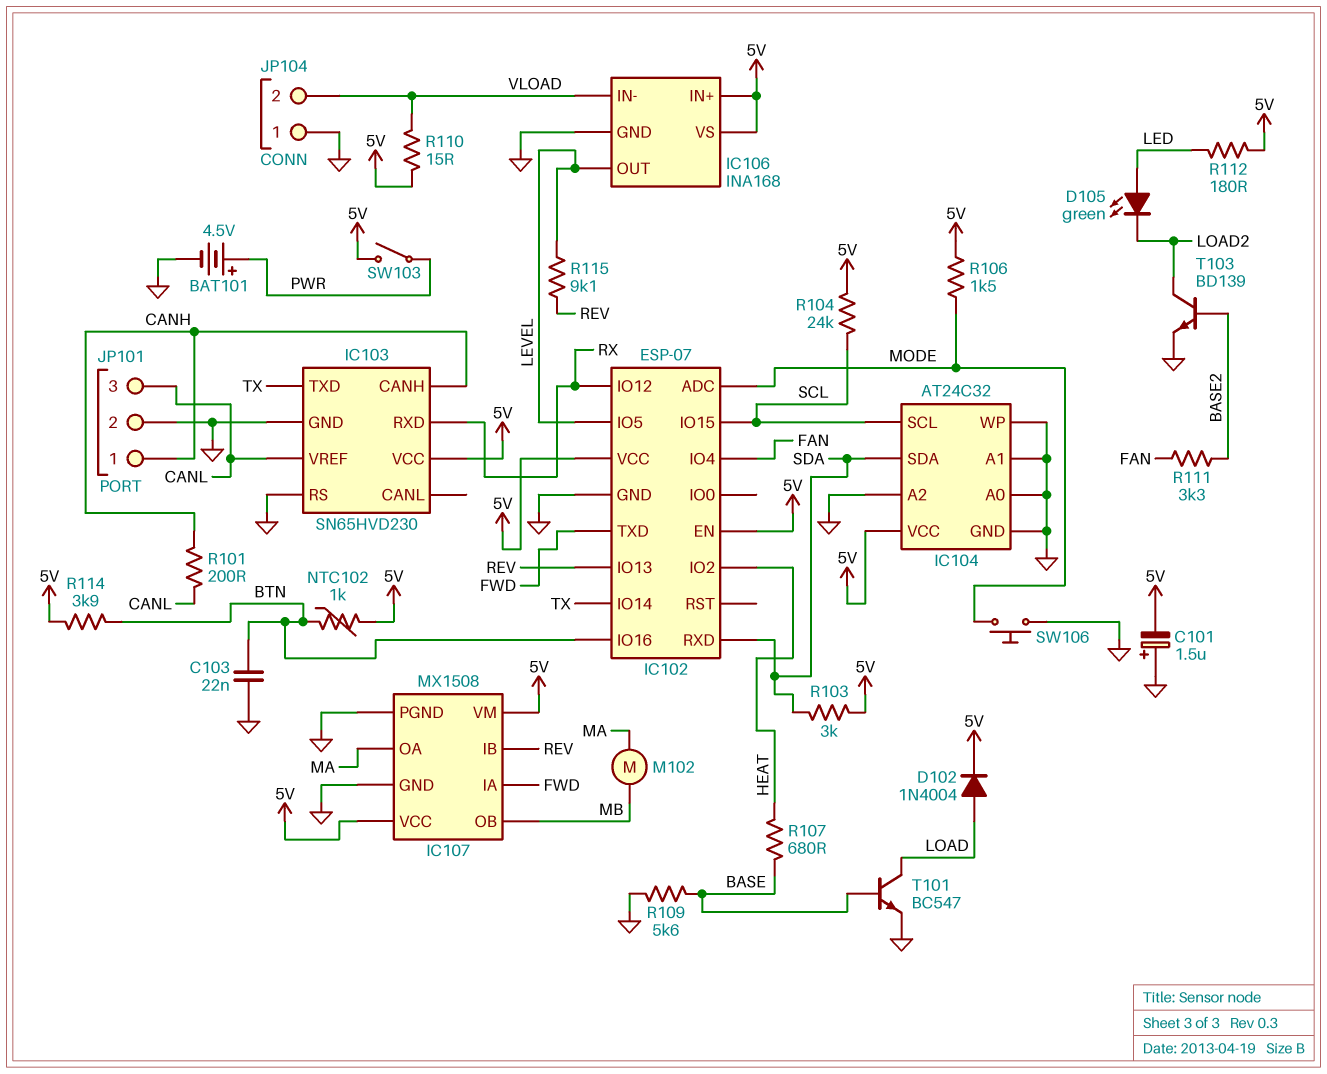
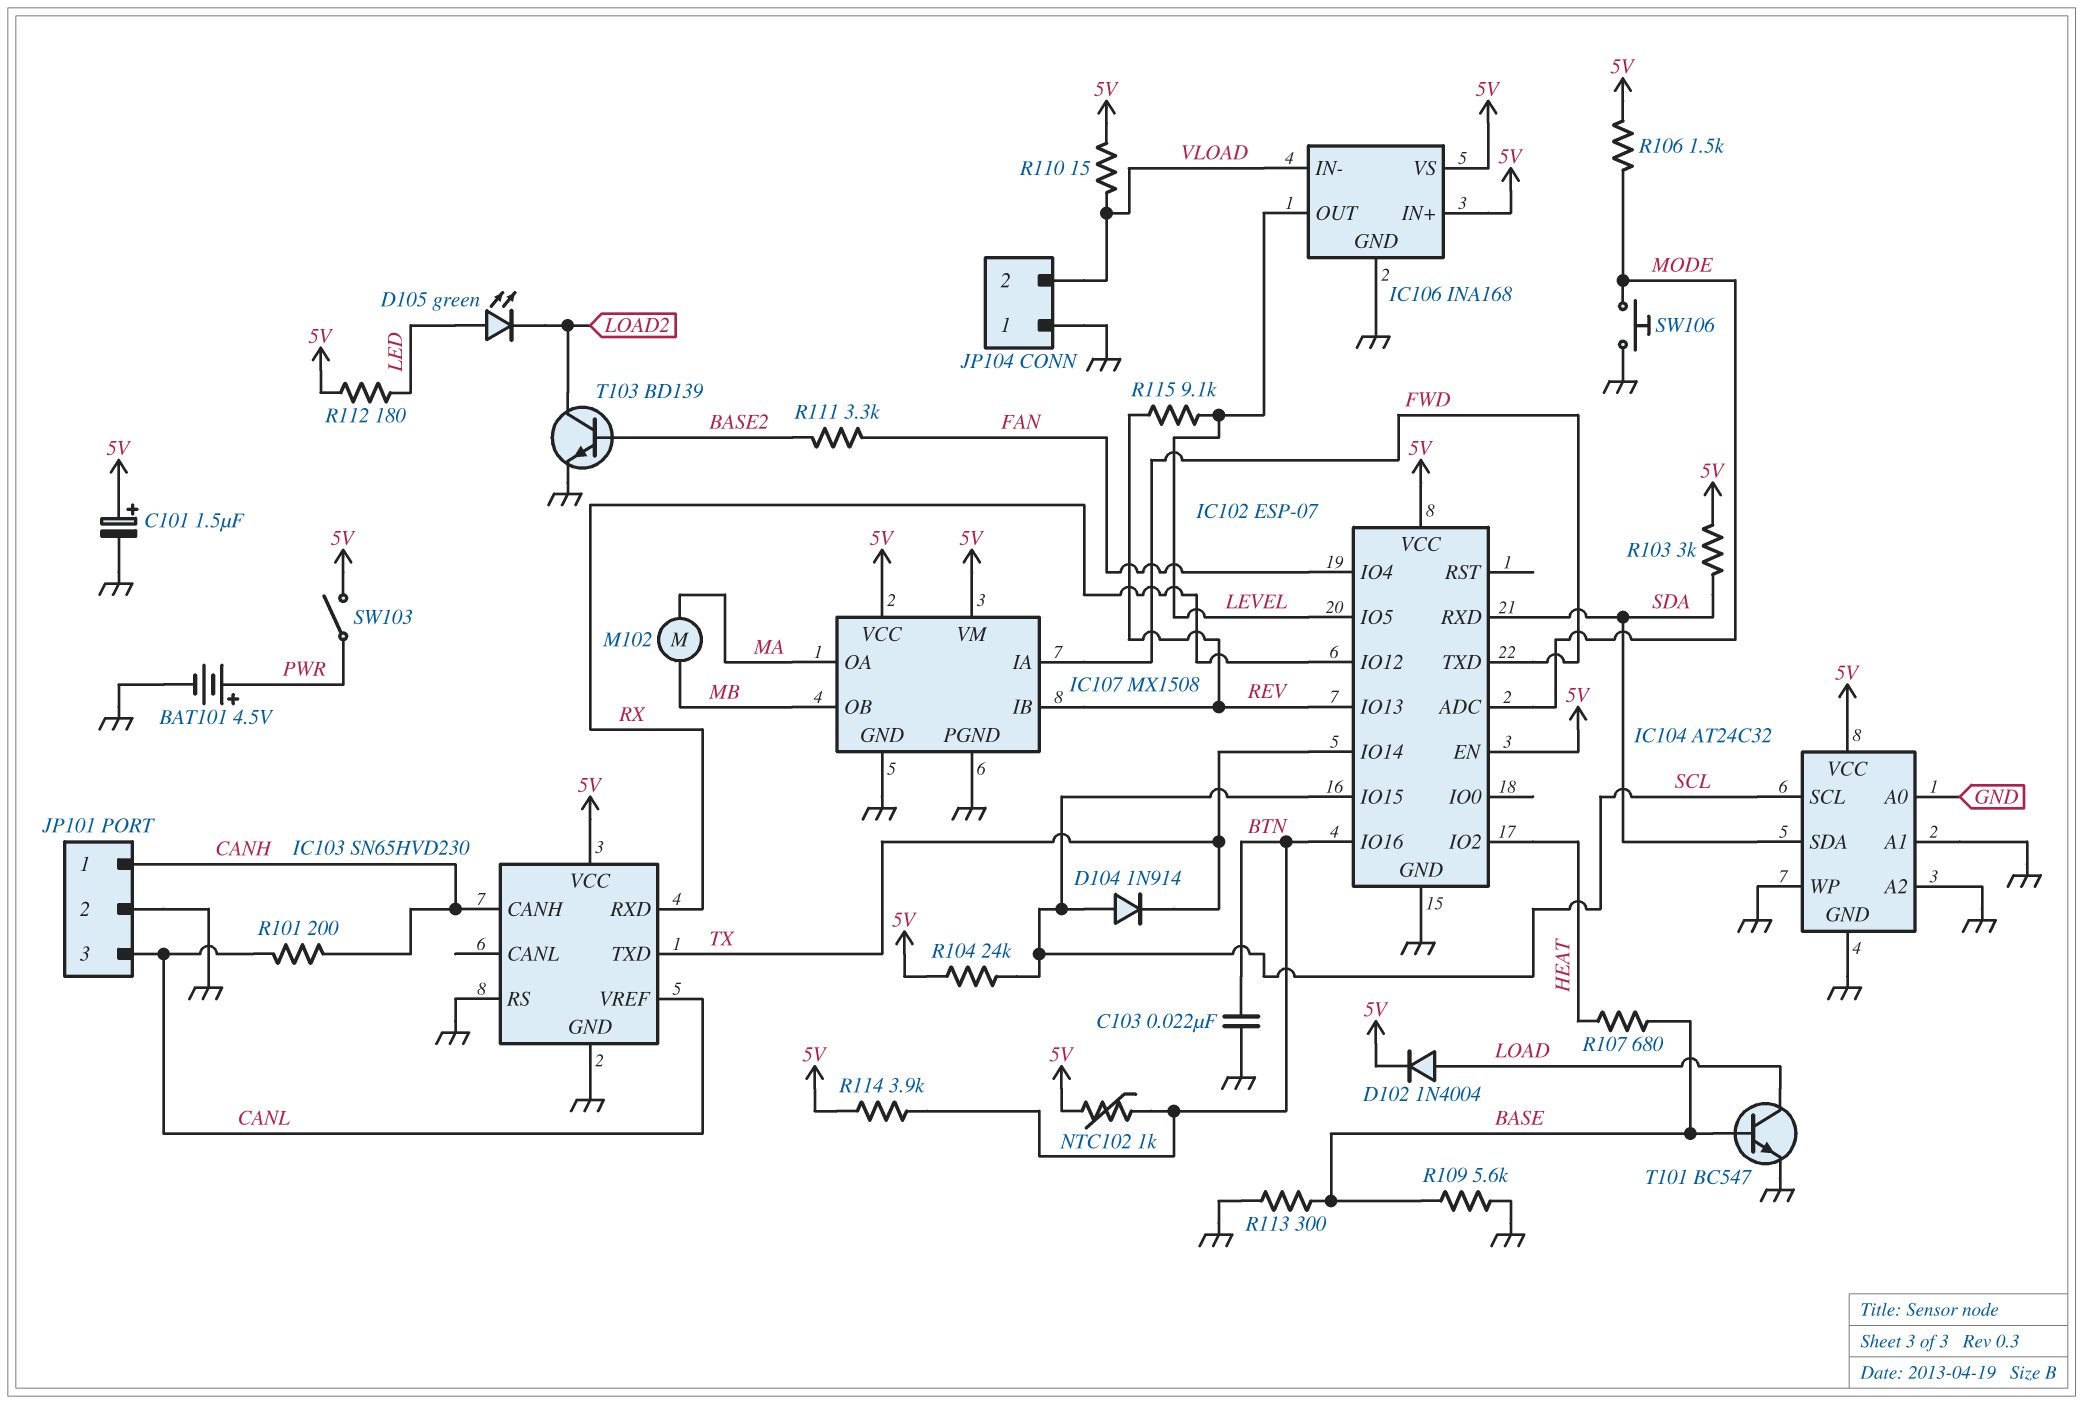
C101: 1.5uF (plus GND, minus 5V) -> 1.5uF (plus 5V, minus GND)
D104: none -> diode 1N914 (A SCL, K TX)
R113: none -> 300 (BASE, GND)

